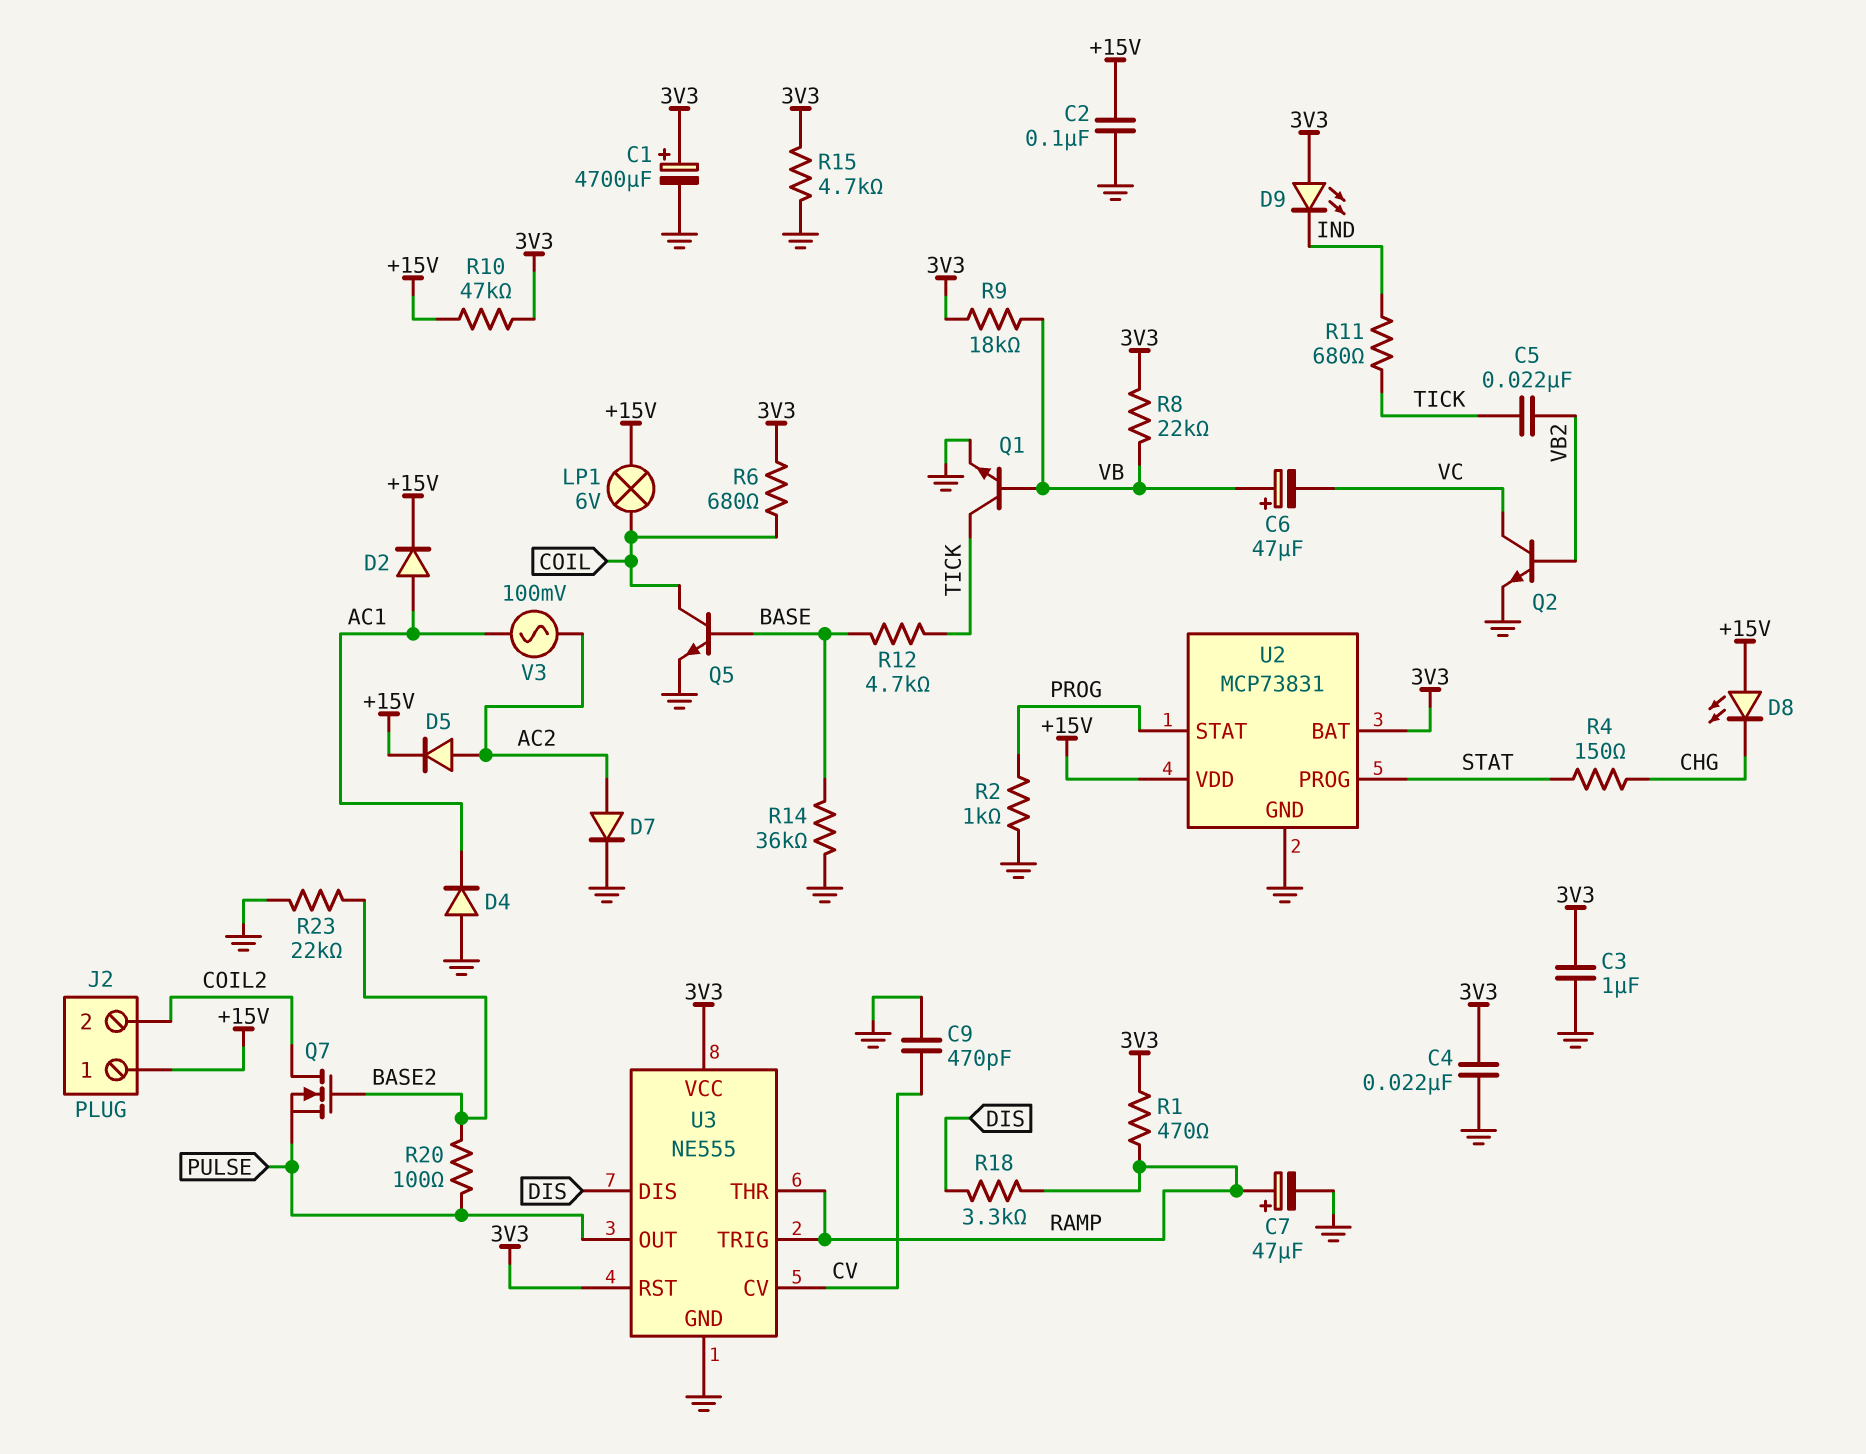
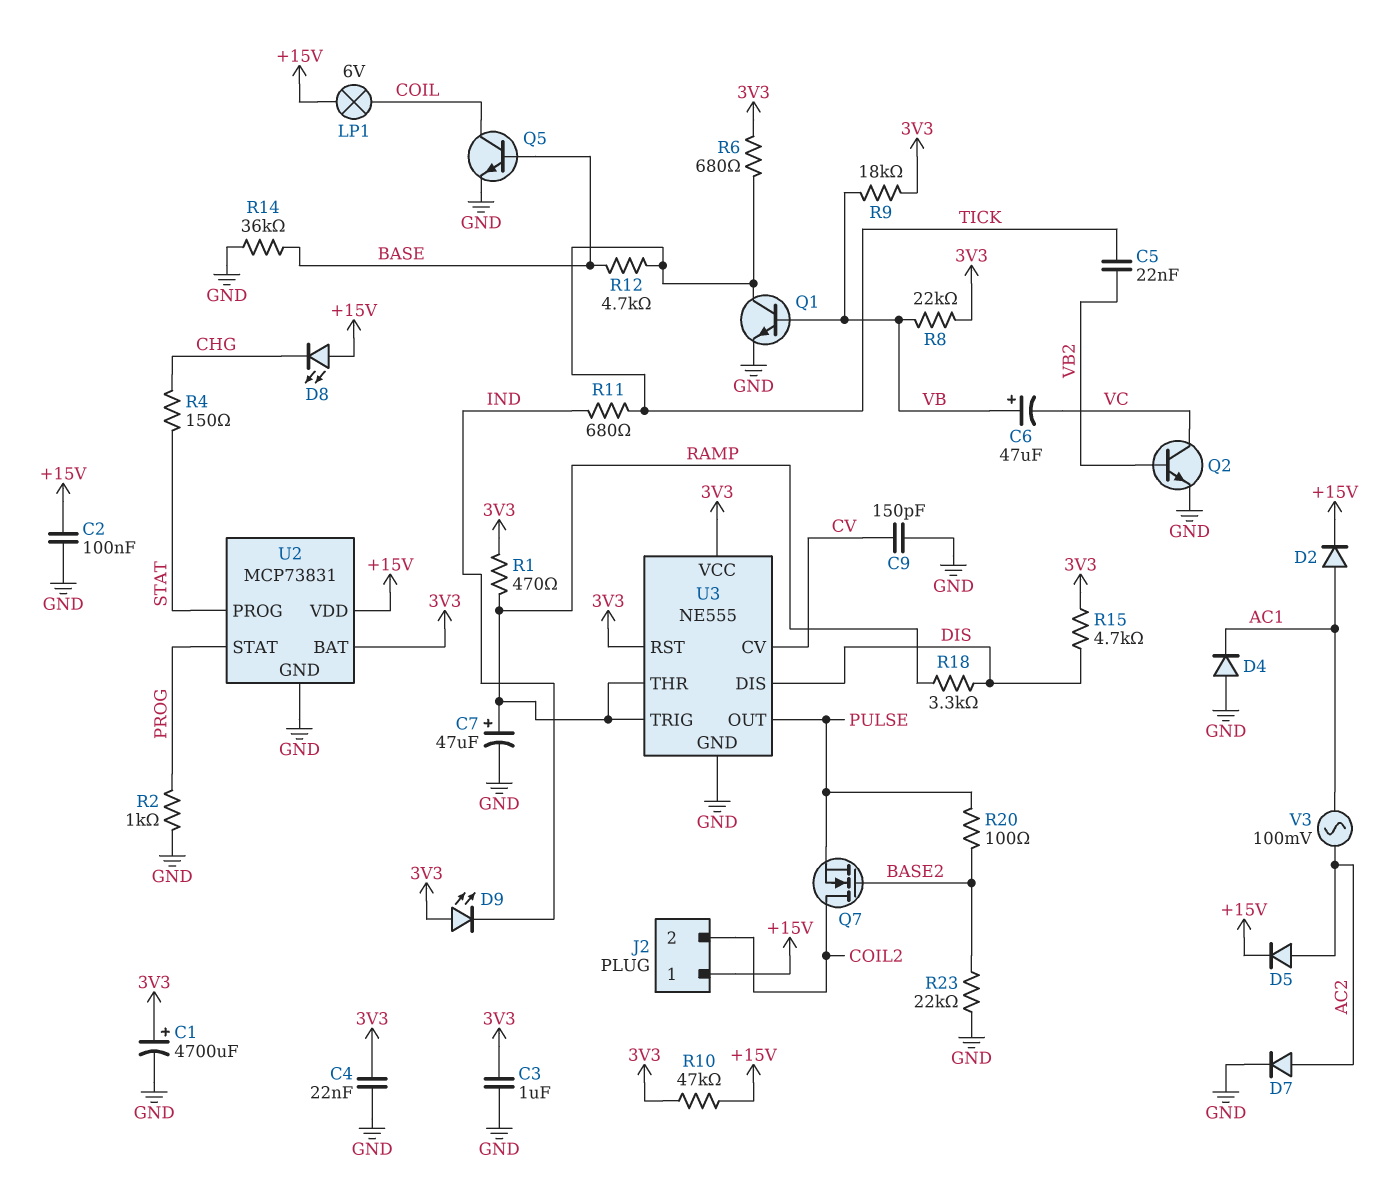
C9: 470pF (CV, GND) -> 150pF (CV, GND)
R6: 680 (3V3, COIL) -> 680 (3V3, TICK)
R15: 4.7k (3V3, GND) -> 4.7k (3V3, DIS)

